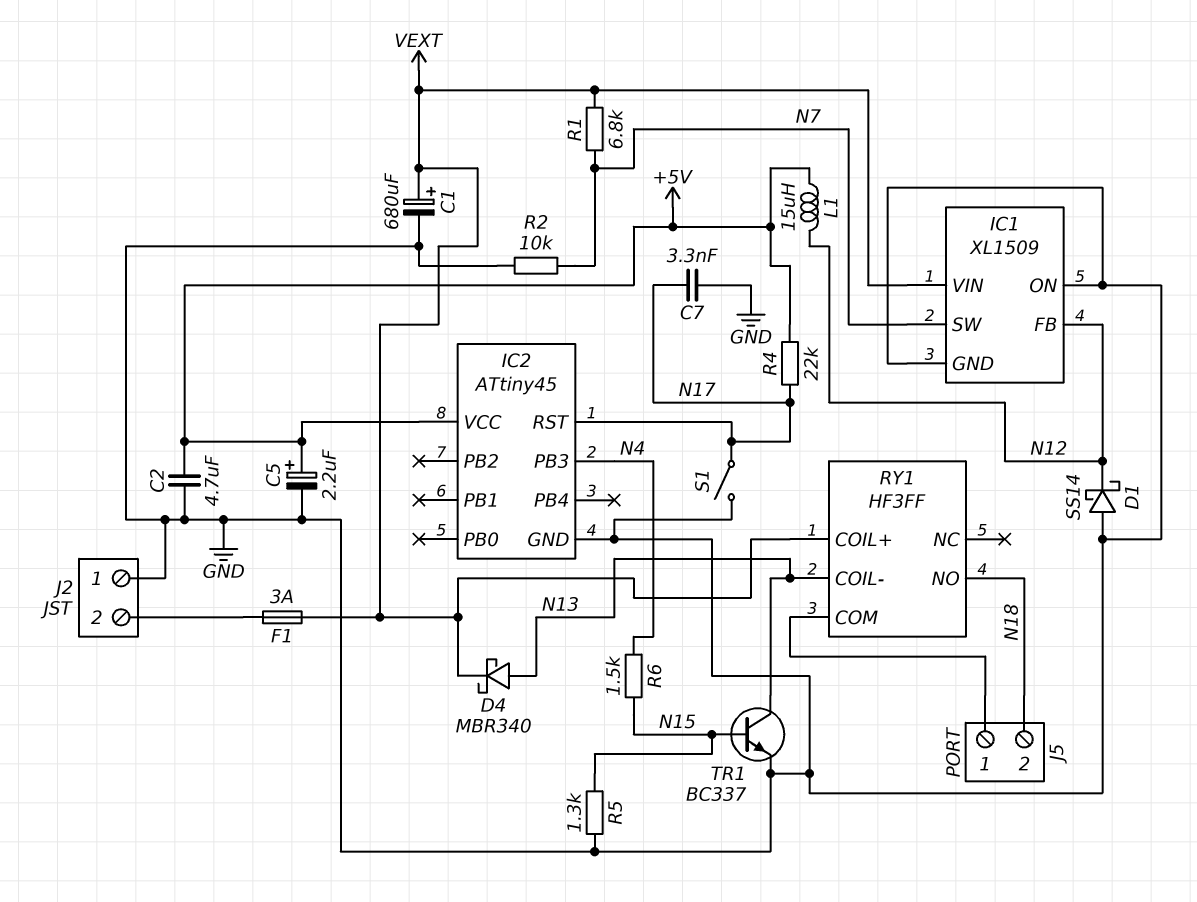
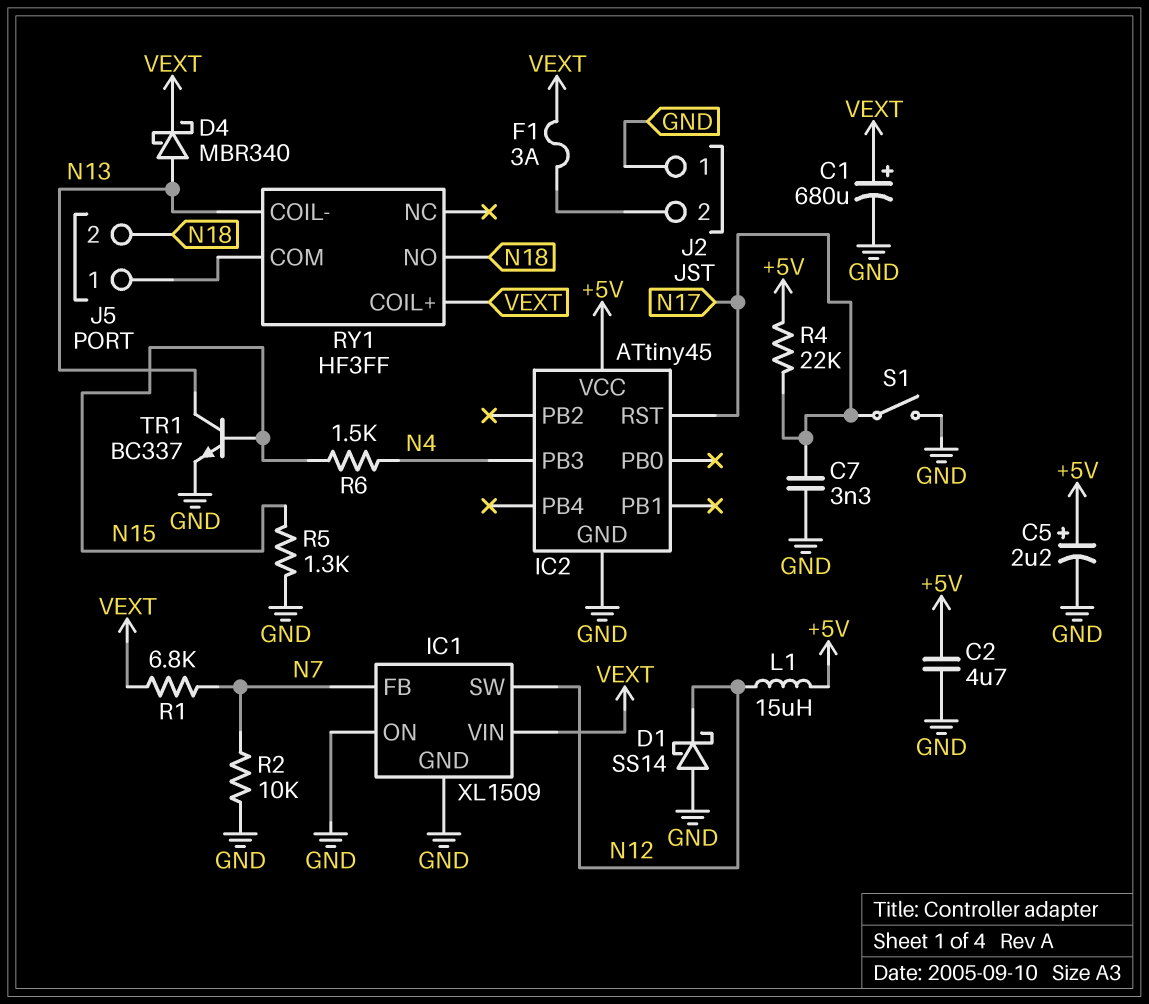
IC1 pin FB: N12 -> N7
IC1 pin SW: N7 -> N12

